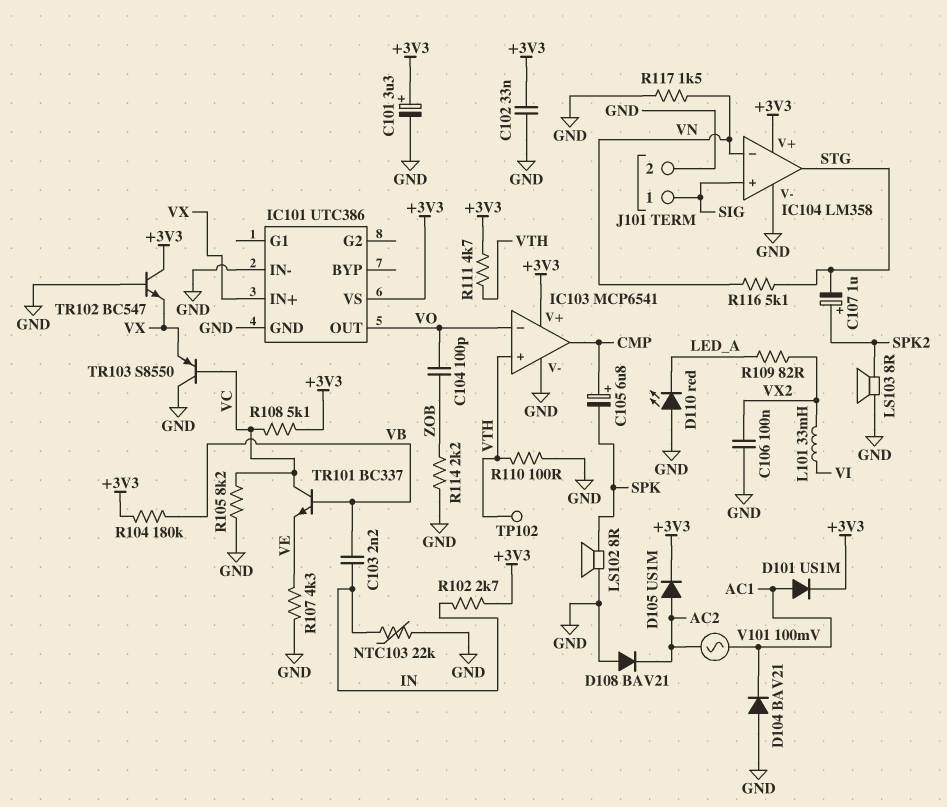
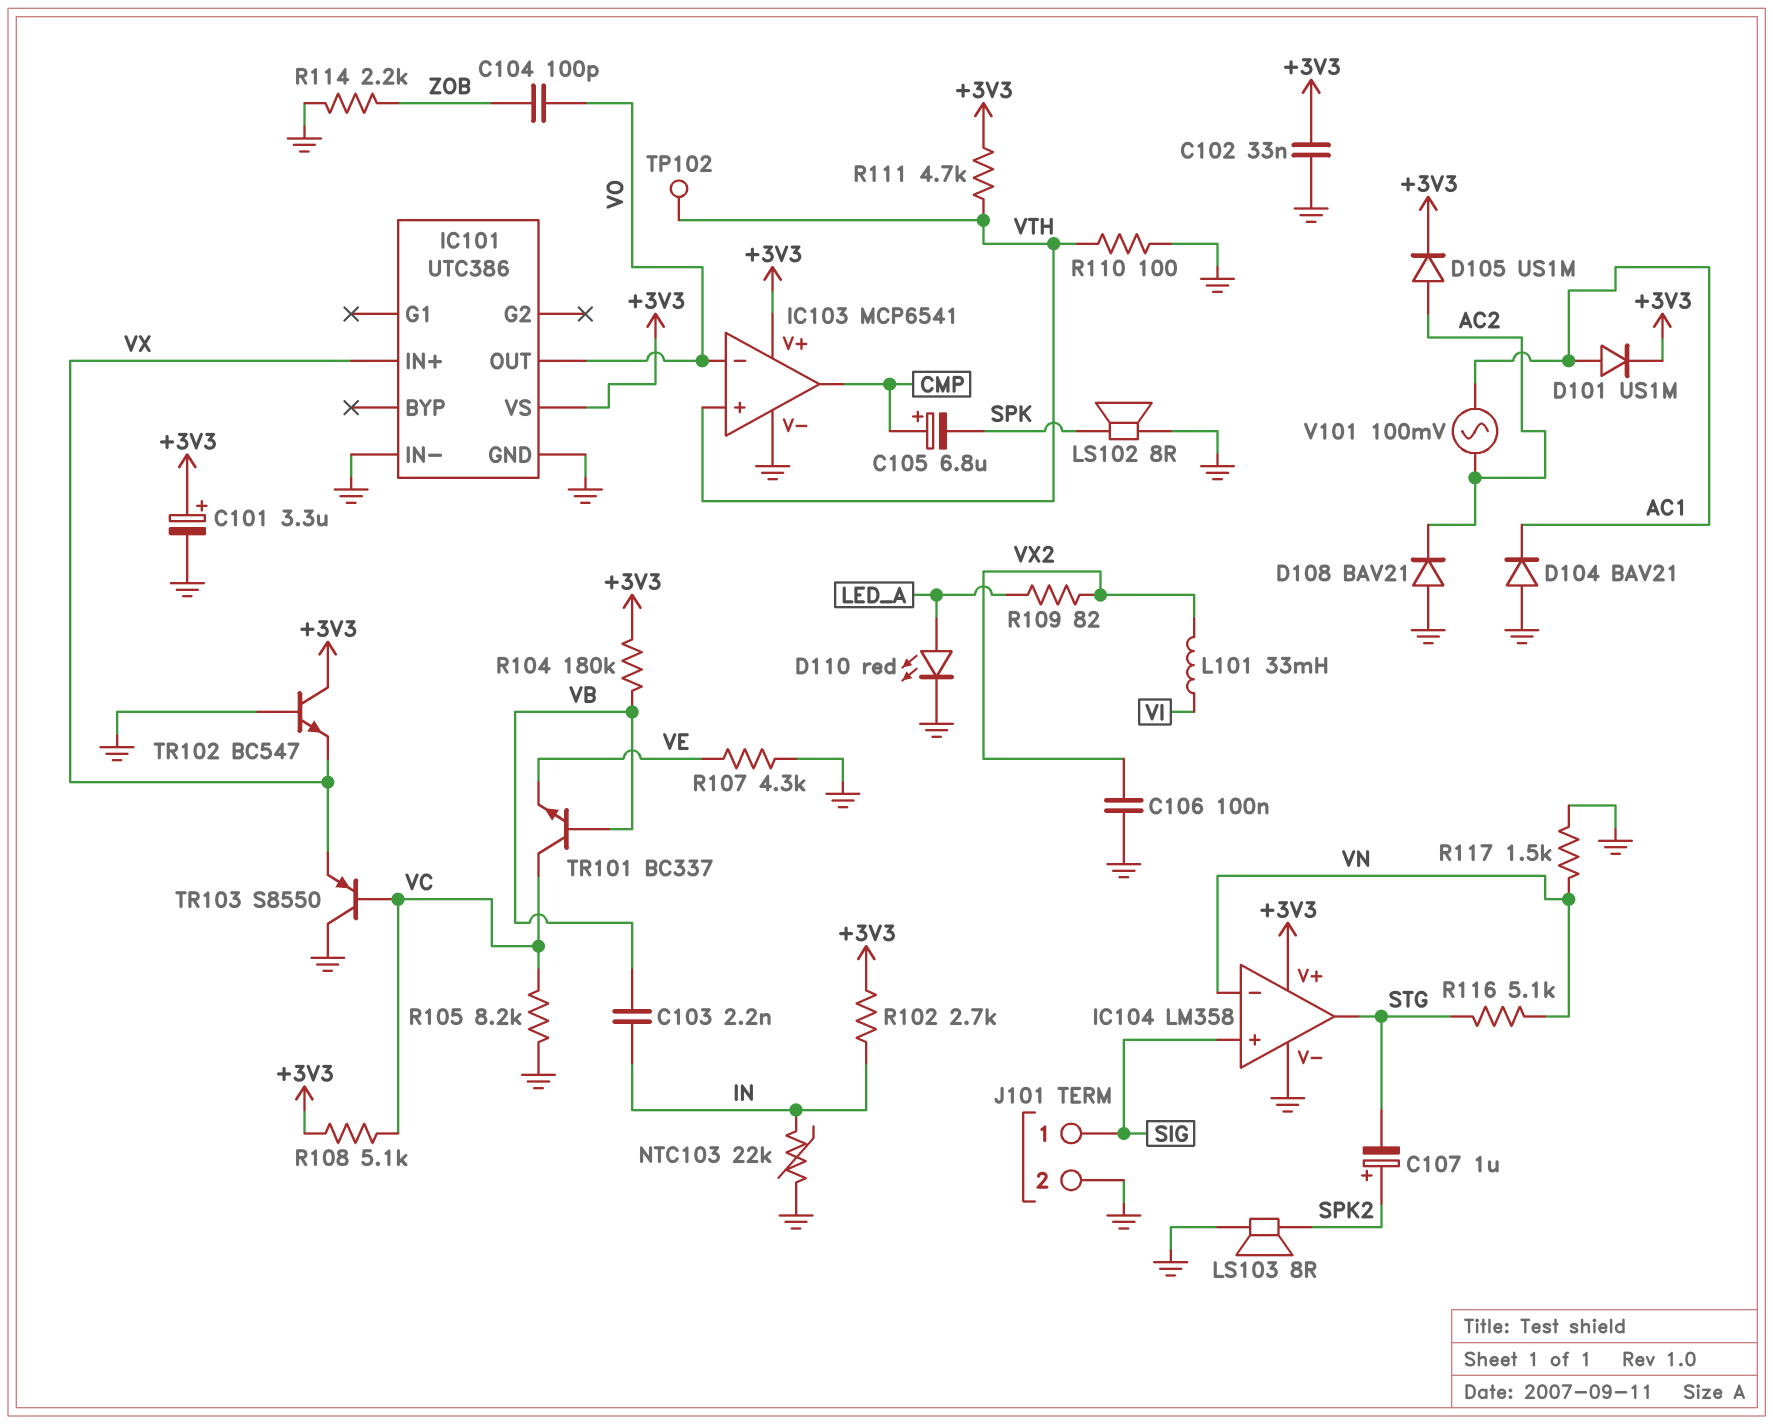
D110: LED red (A GND, K LED_A) -> LED red (A LED_A, K GND)

